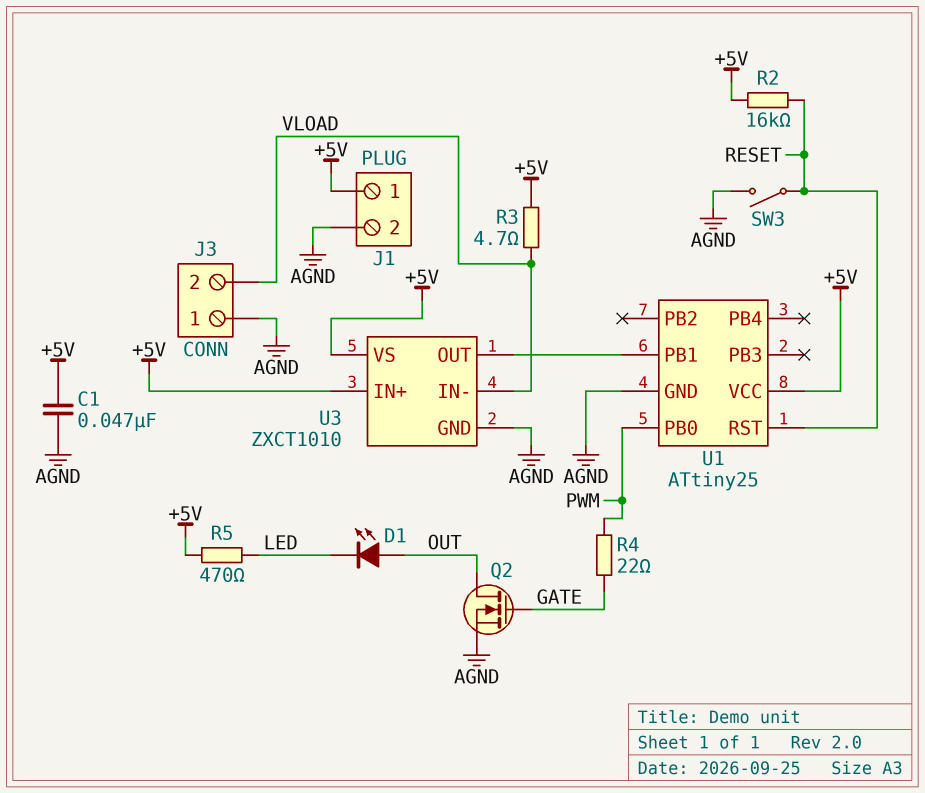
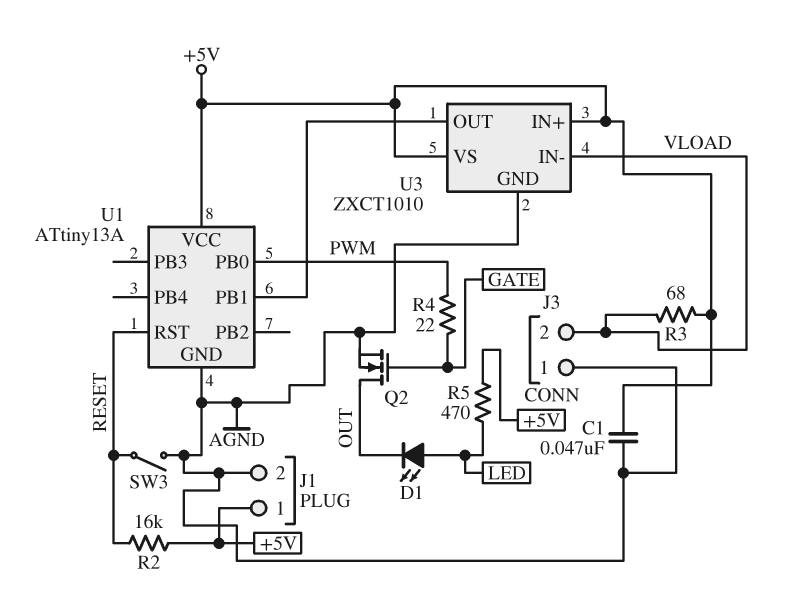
D1: LED (A OUT, K LED) -> LED (A LED, K OUT)
R3: 4.7 (+5V, VLOAD) -> 68 (+5V, VLOAD)
U1: ATtiny25 -> ATtiny13A

